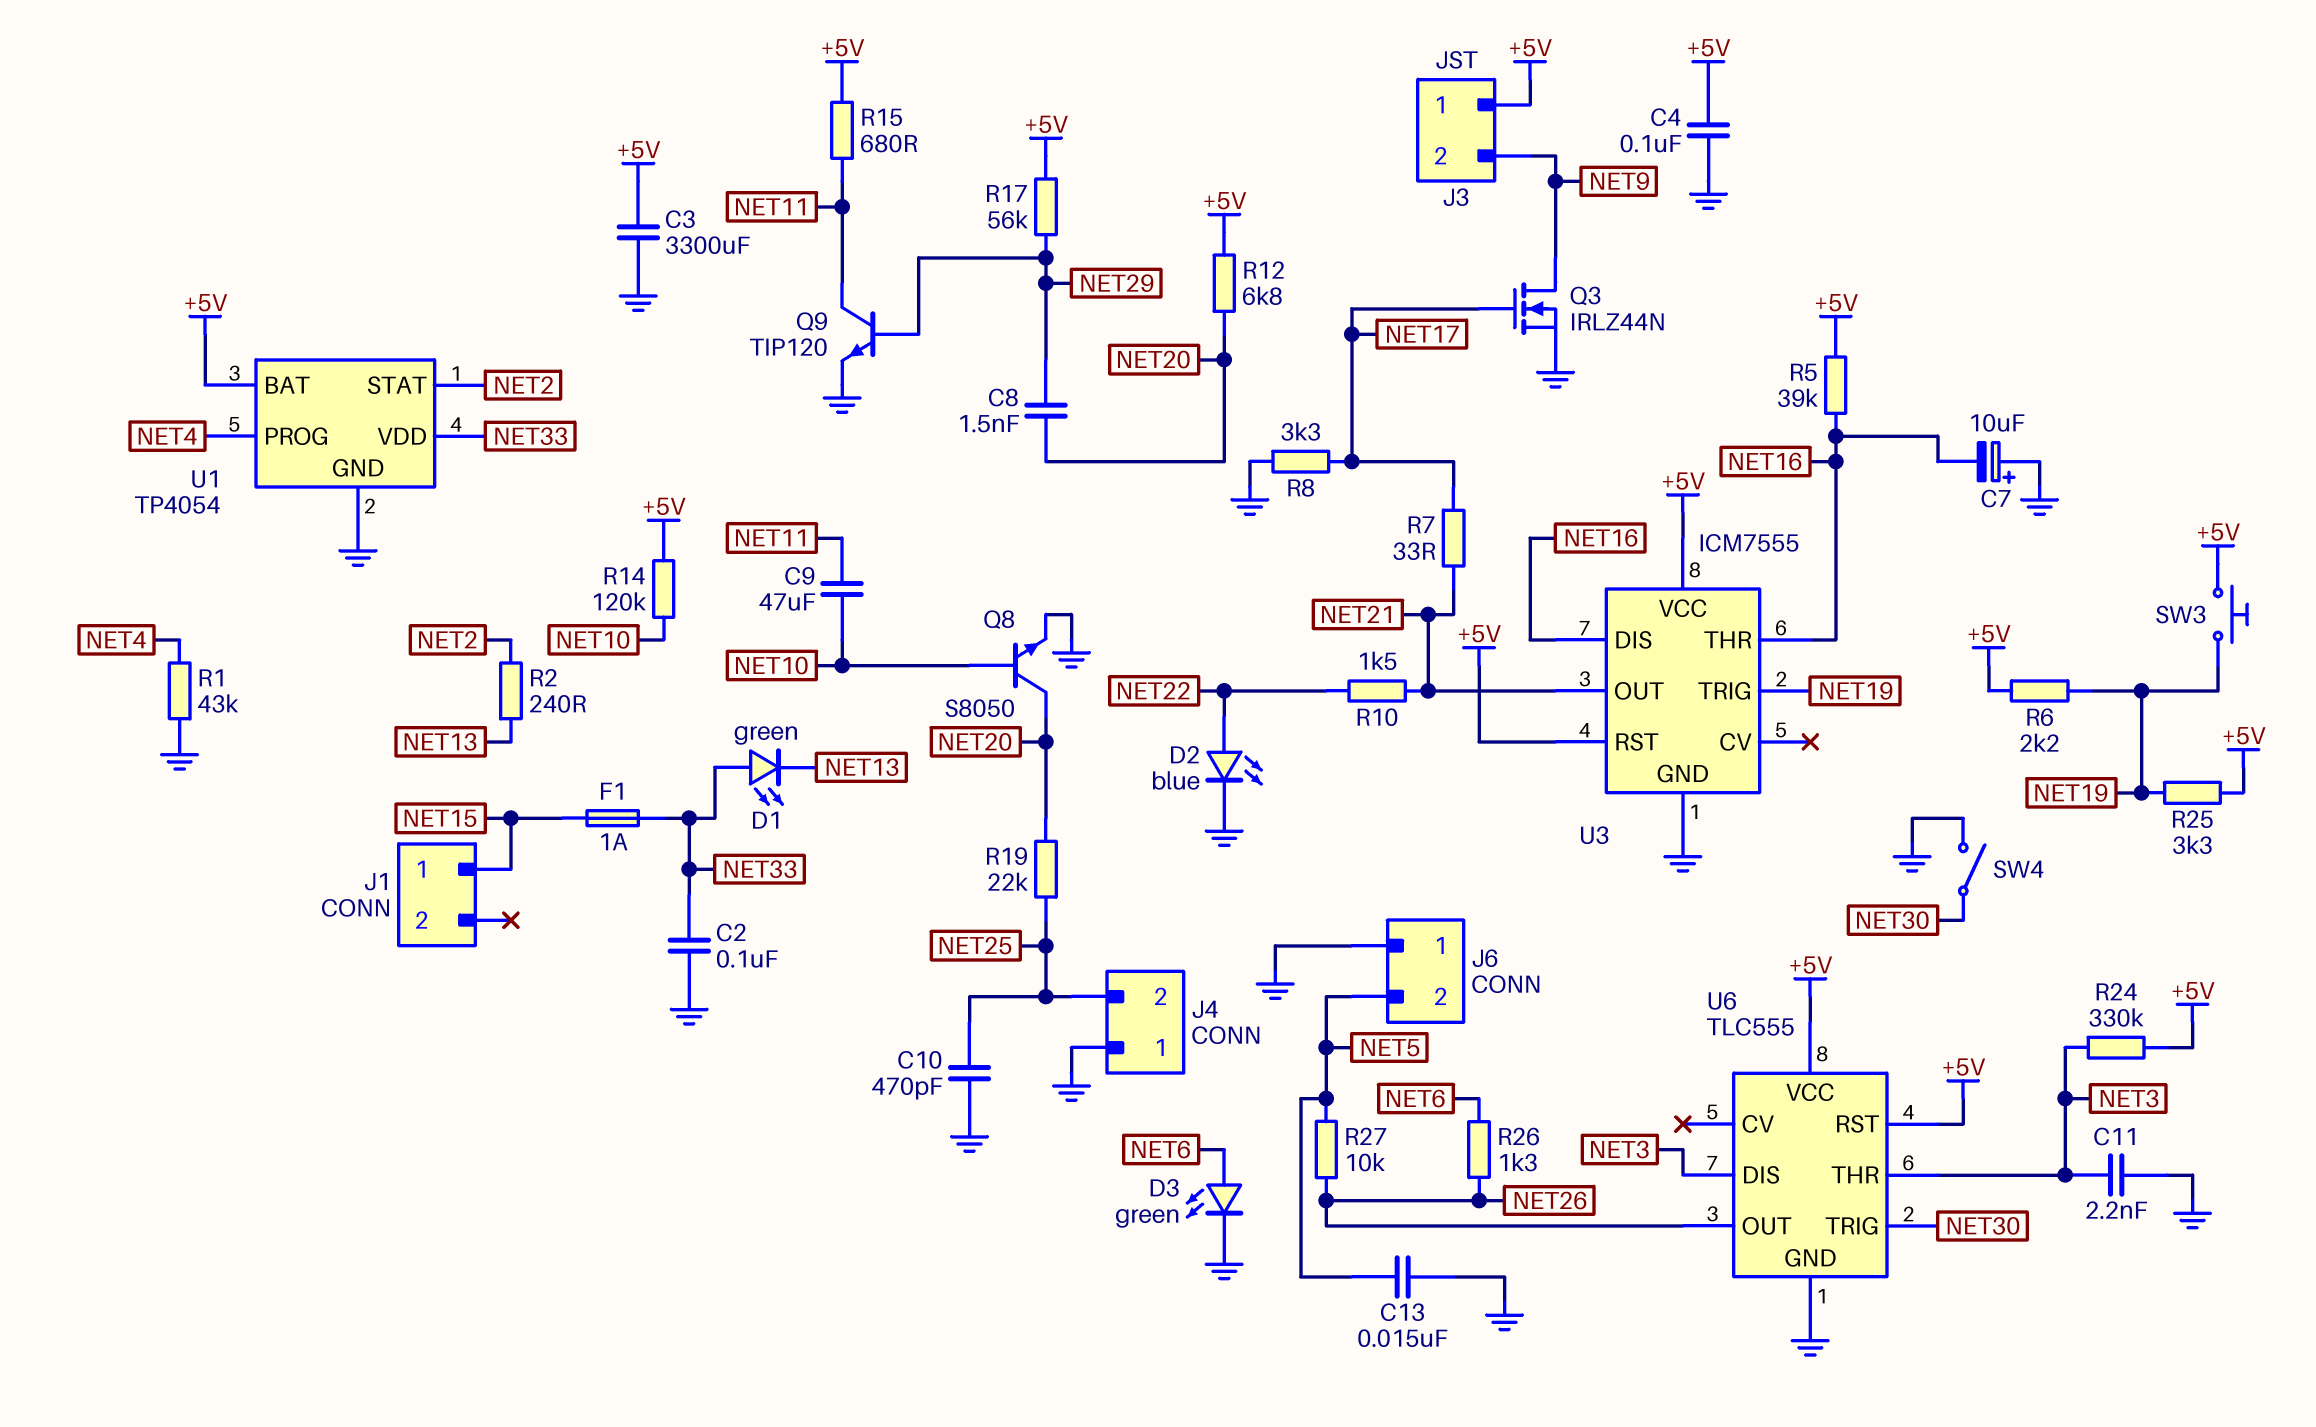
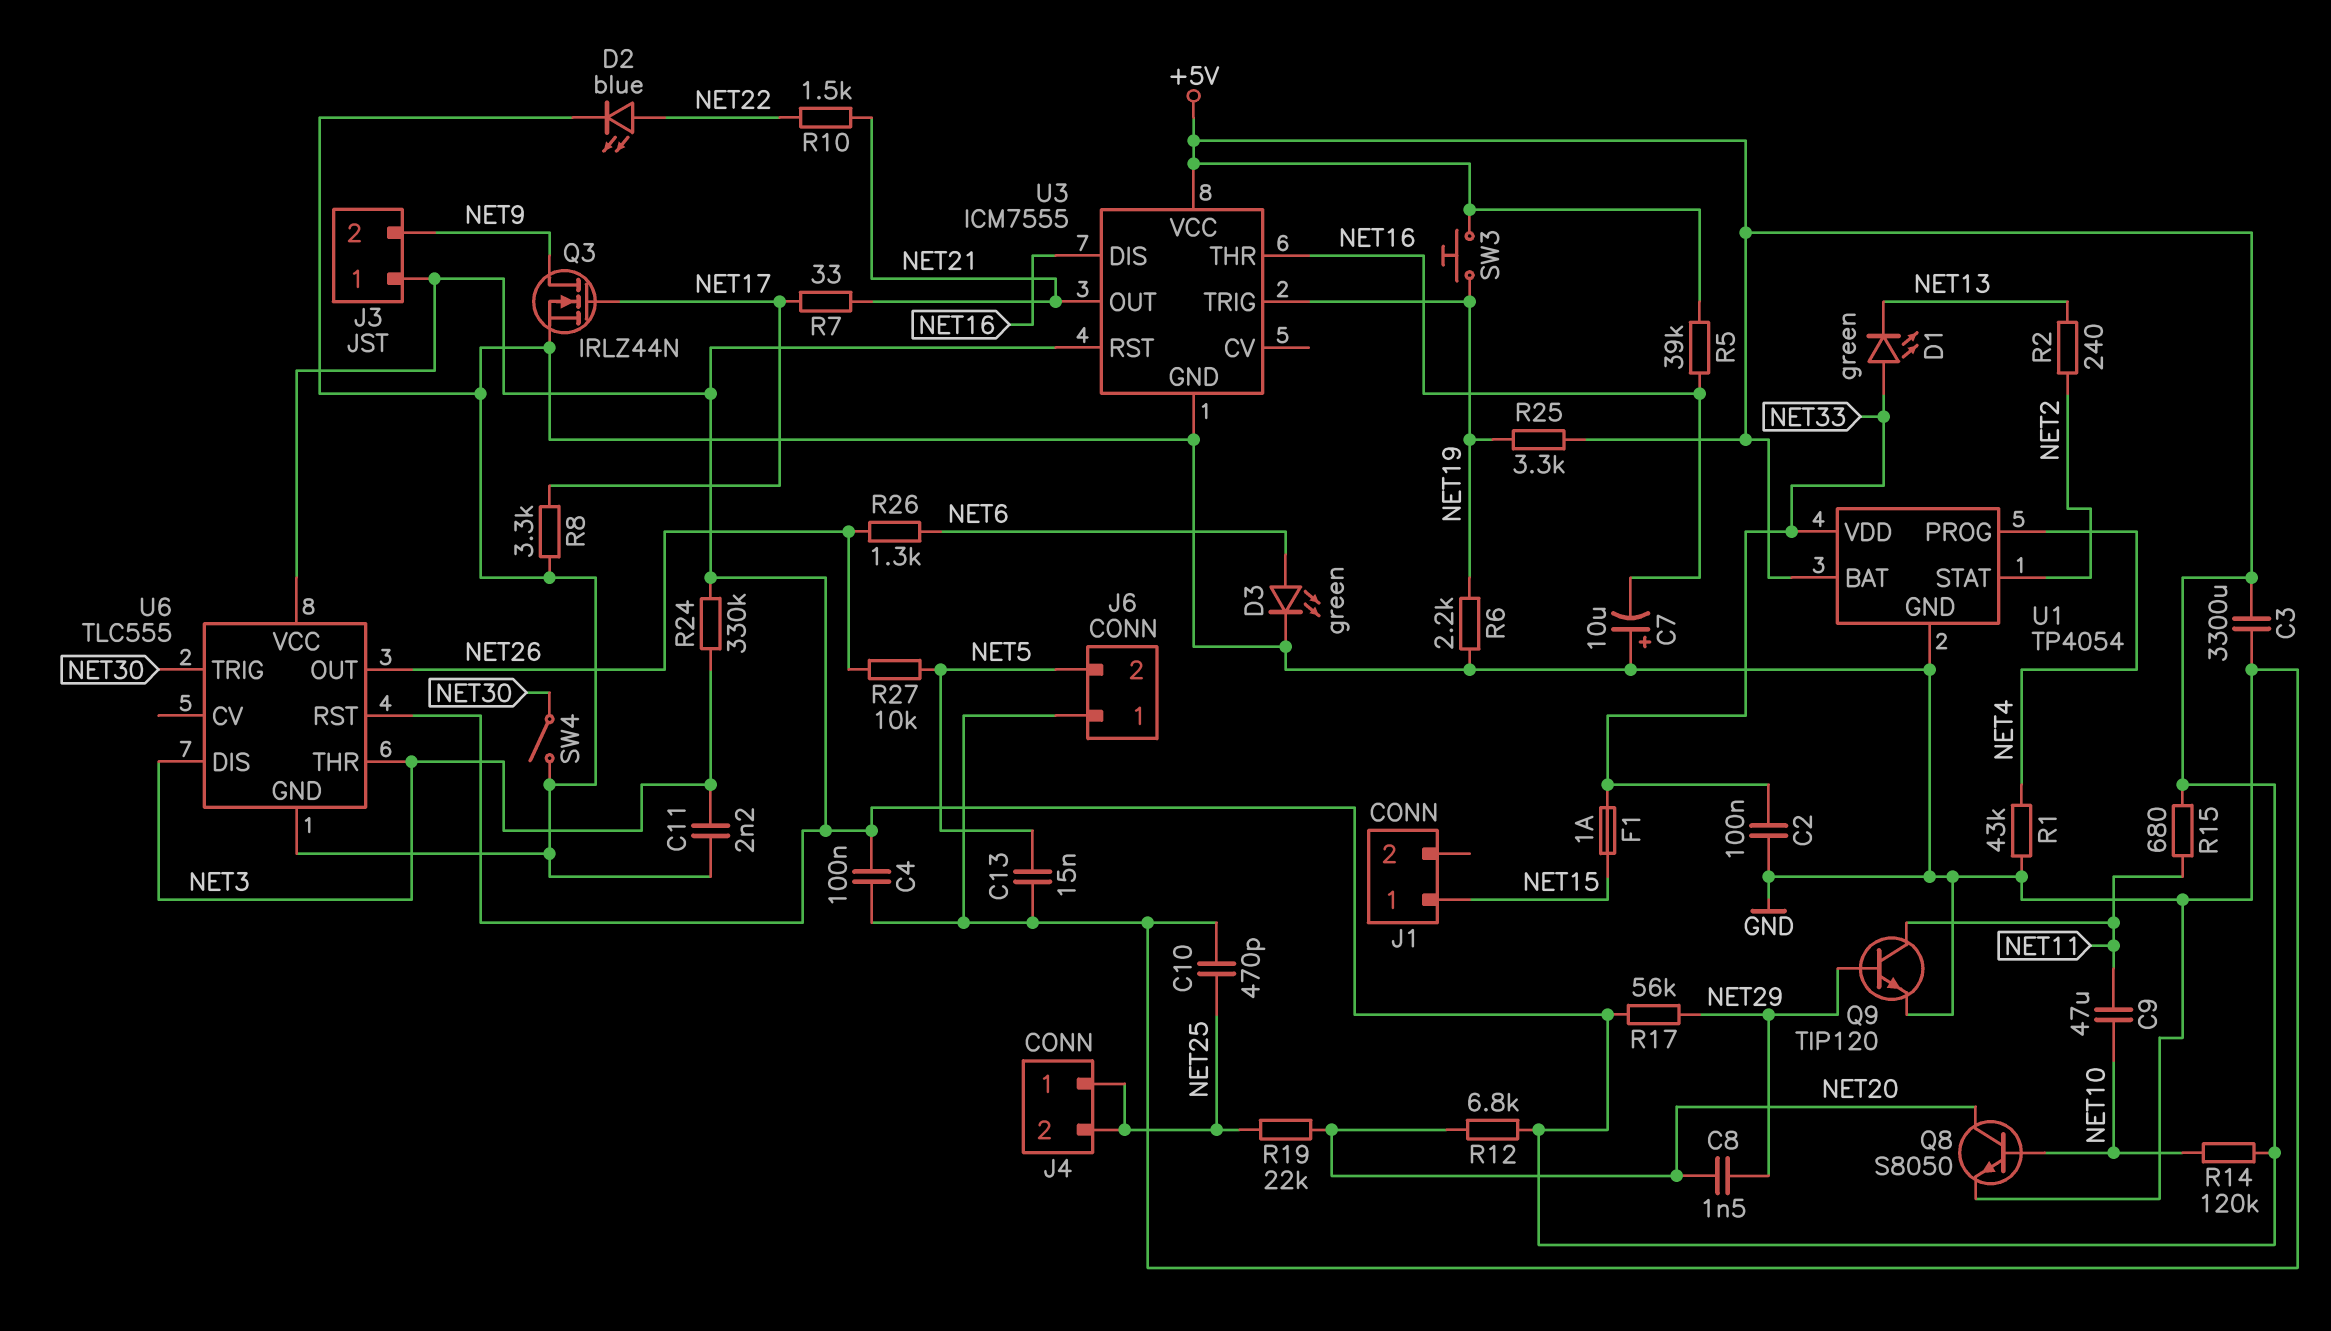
J4 pin 1: GND -> NET25
R6: 2.2k (+5V, NET19) -> 2.2k (GND, NET19)

